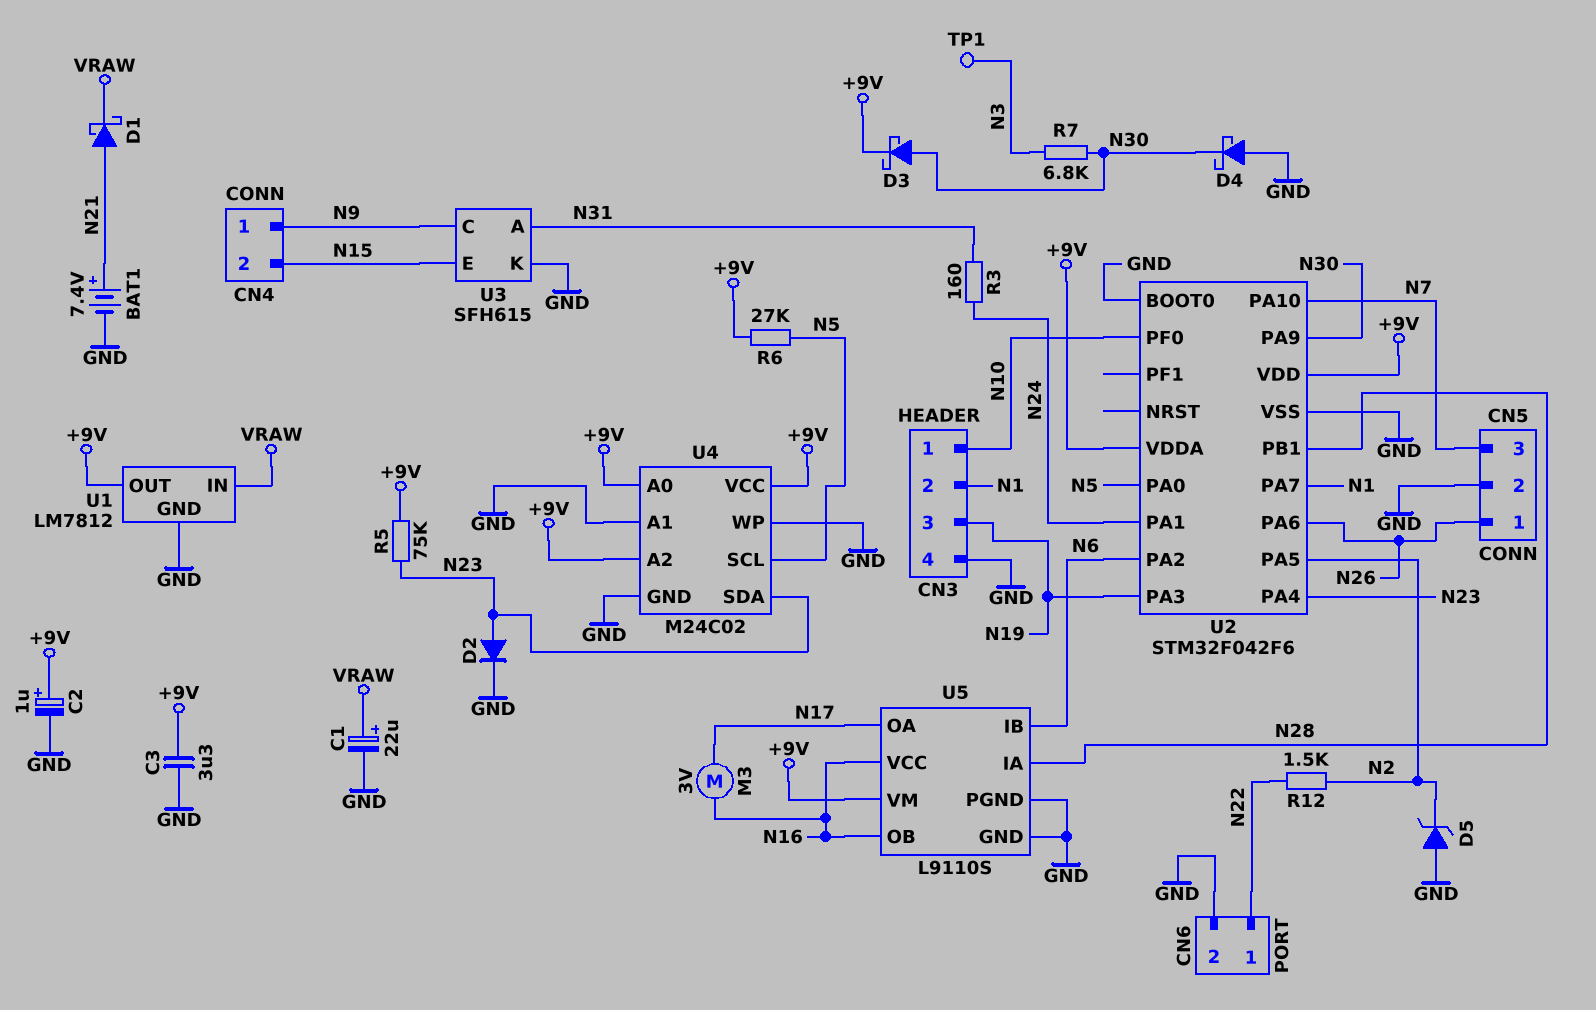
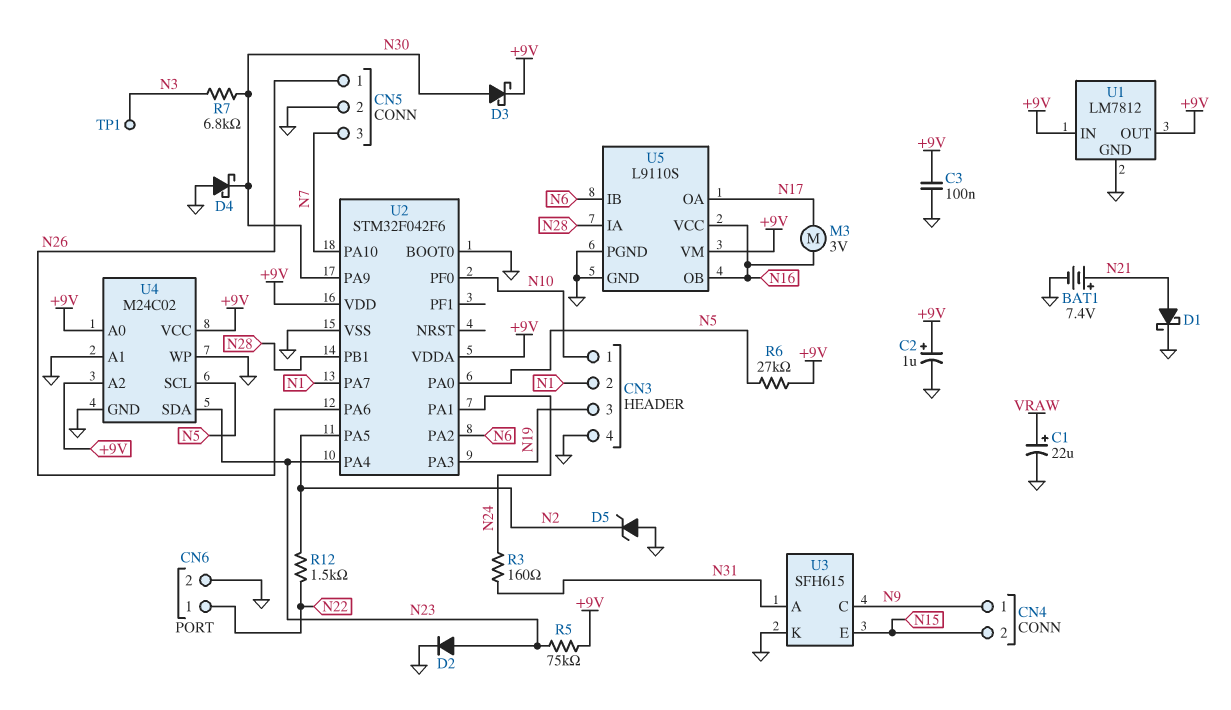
C3: 3.3uF (+9V, GND) -> 100nF (+9V, GND)
D1: schottky (A N21, K VRAW) -> schottky (A N21, K GND)
U1 pin IN: VRAW -> +9V

